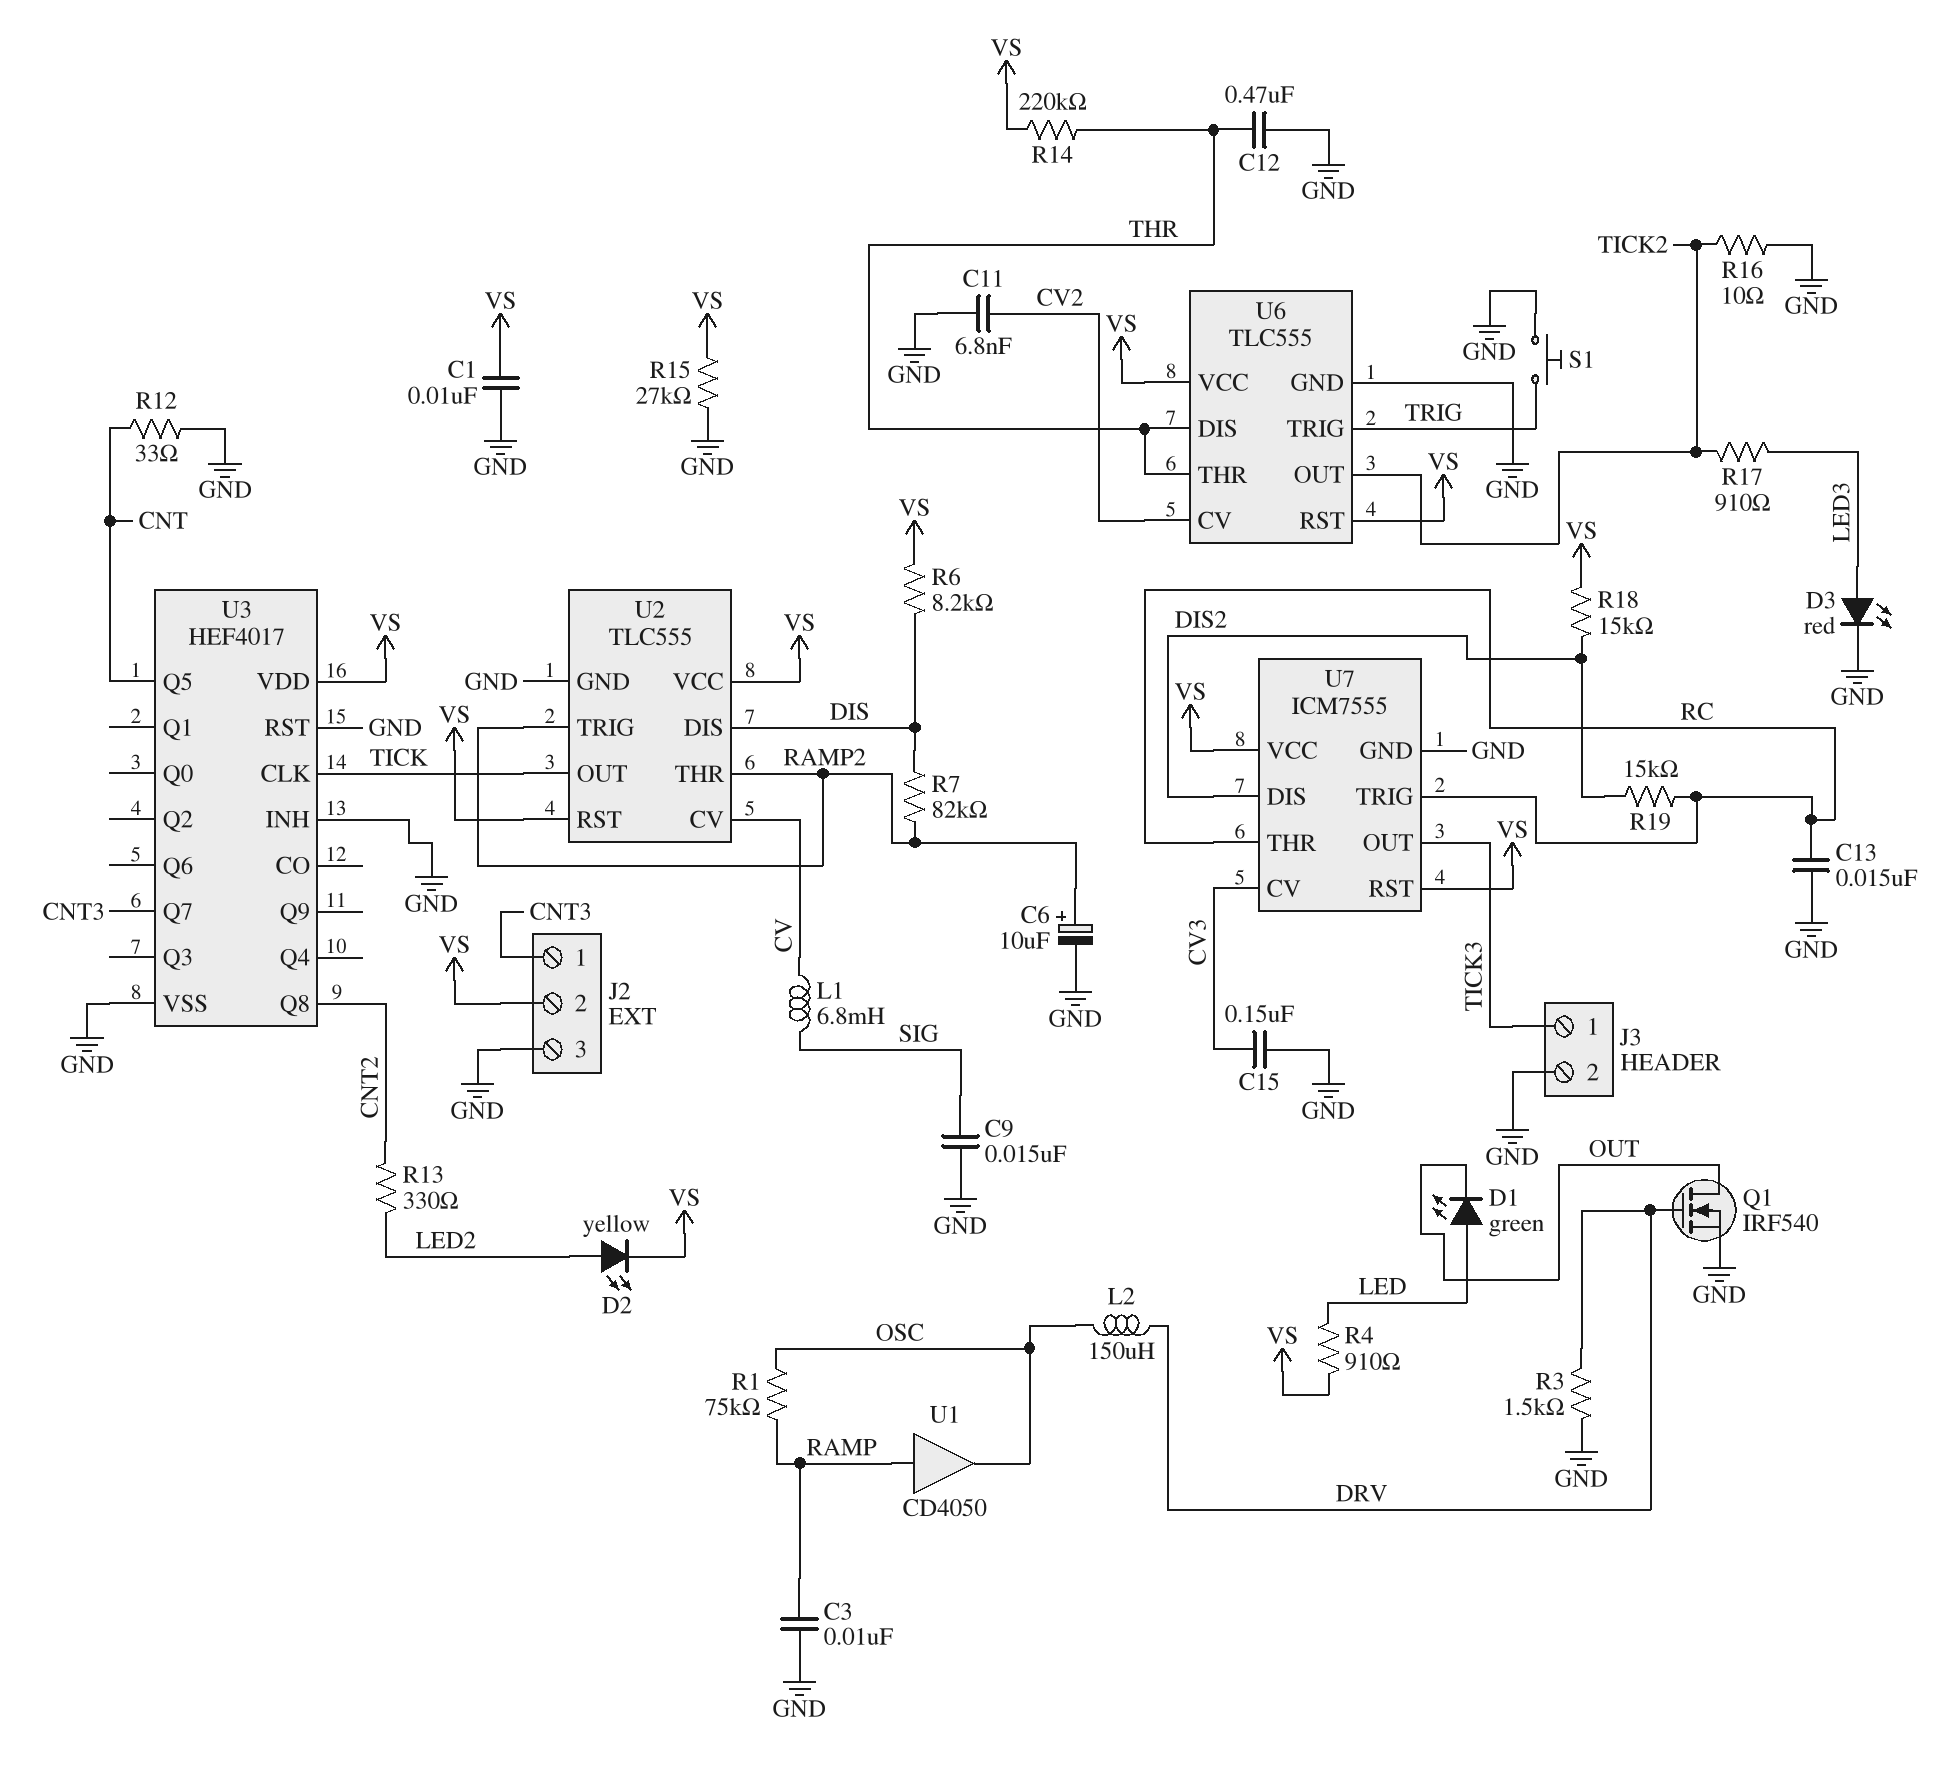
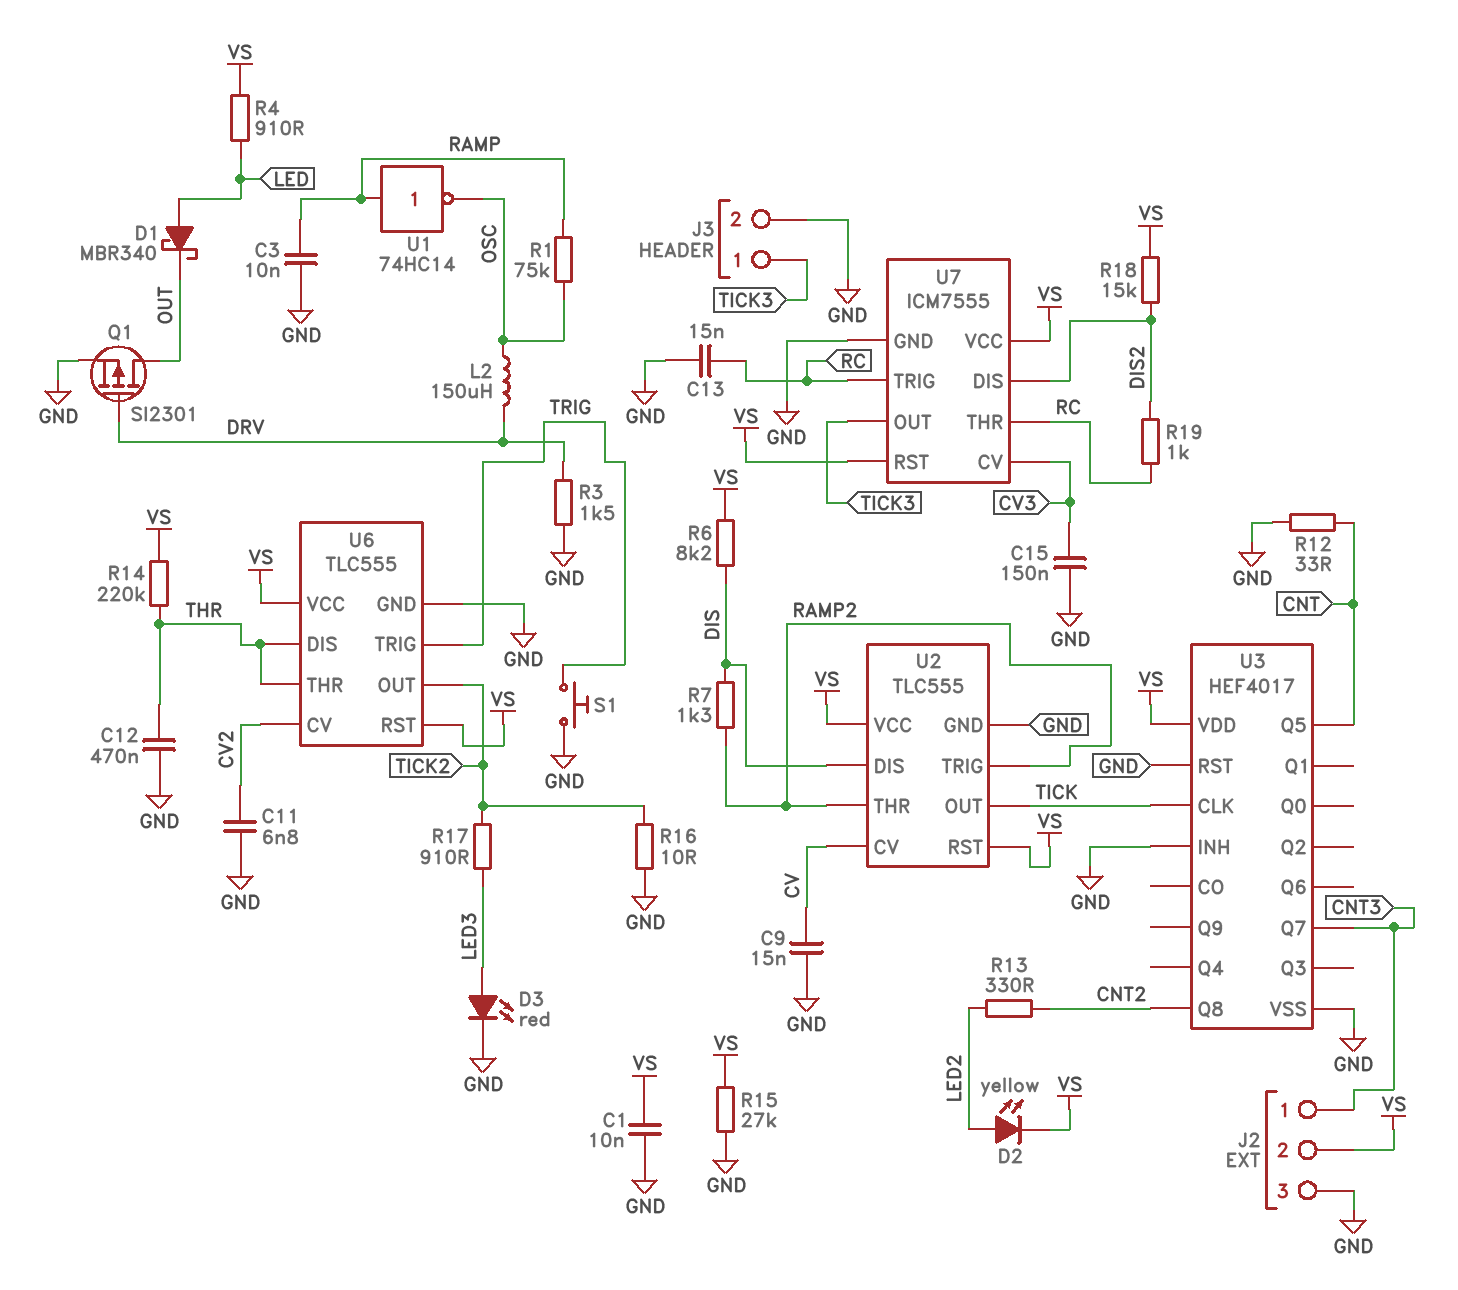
C6: 10uF (plus RAMP2, minus GND) -> none
C9: 15nF (GND, SIG) -> 15nF (CV, GND)
D1: LED green (A LED, K OUT) -> schottky MBR340 (A LED, K OUT)
L1: 6.8mH (CV, SIG) -> none
Q1: NMOS IRF540 (G DRV, D OUT, S GND) -> PMOS SI2301 (G DRV, D OUT, S GND)
R7: 82k (DIS, RAMP2) -> 1.3k (DIS, RAMP2)
R19: 15k (DIS2, RC) -> 1k (DIS2, RC)
U1: buffer CD4050 (in RAMP, out OSC) -> NOT 74HC14 (in RAMP, out OSC)

